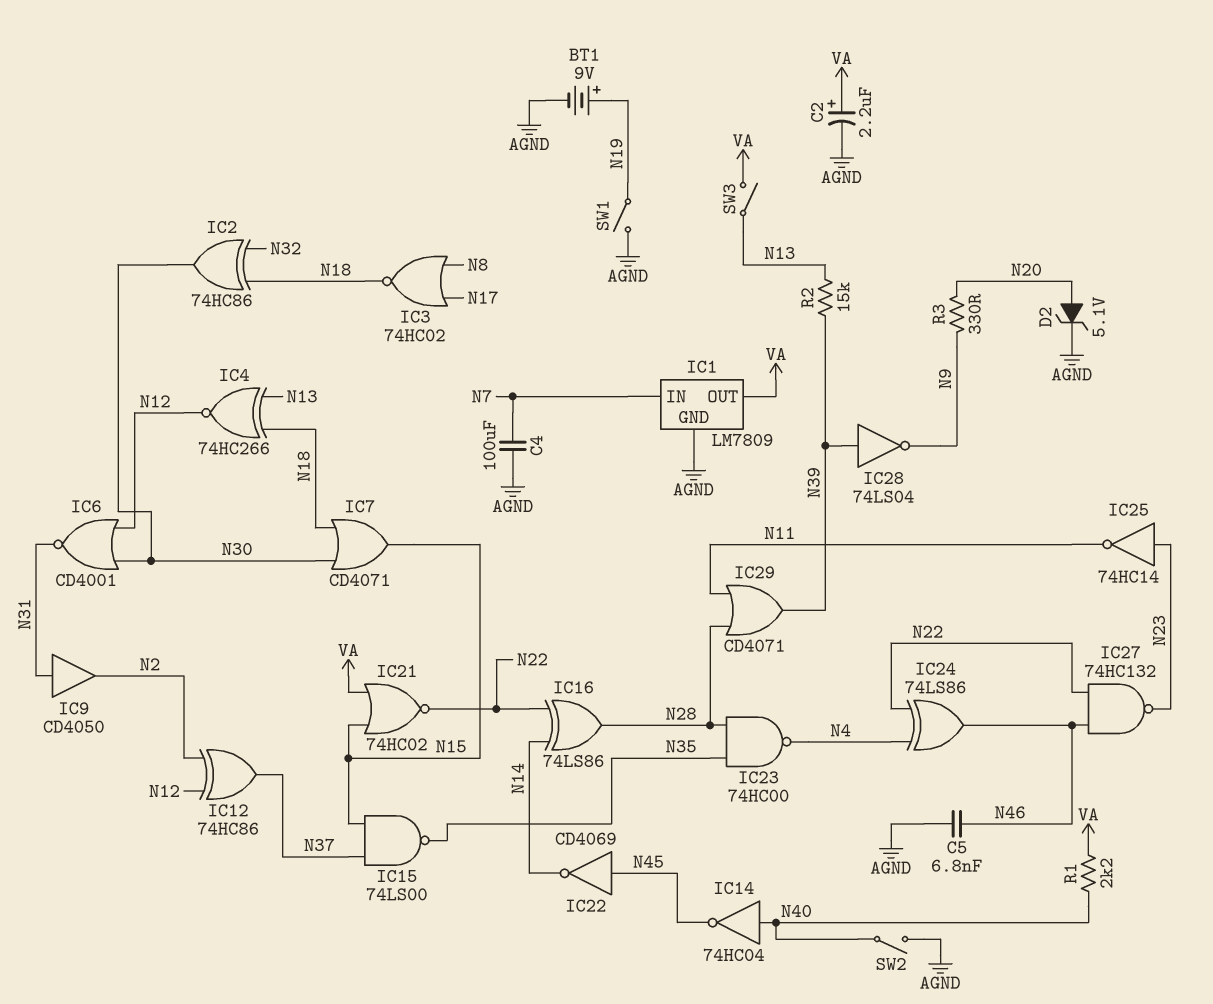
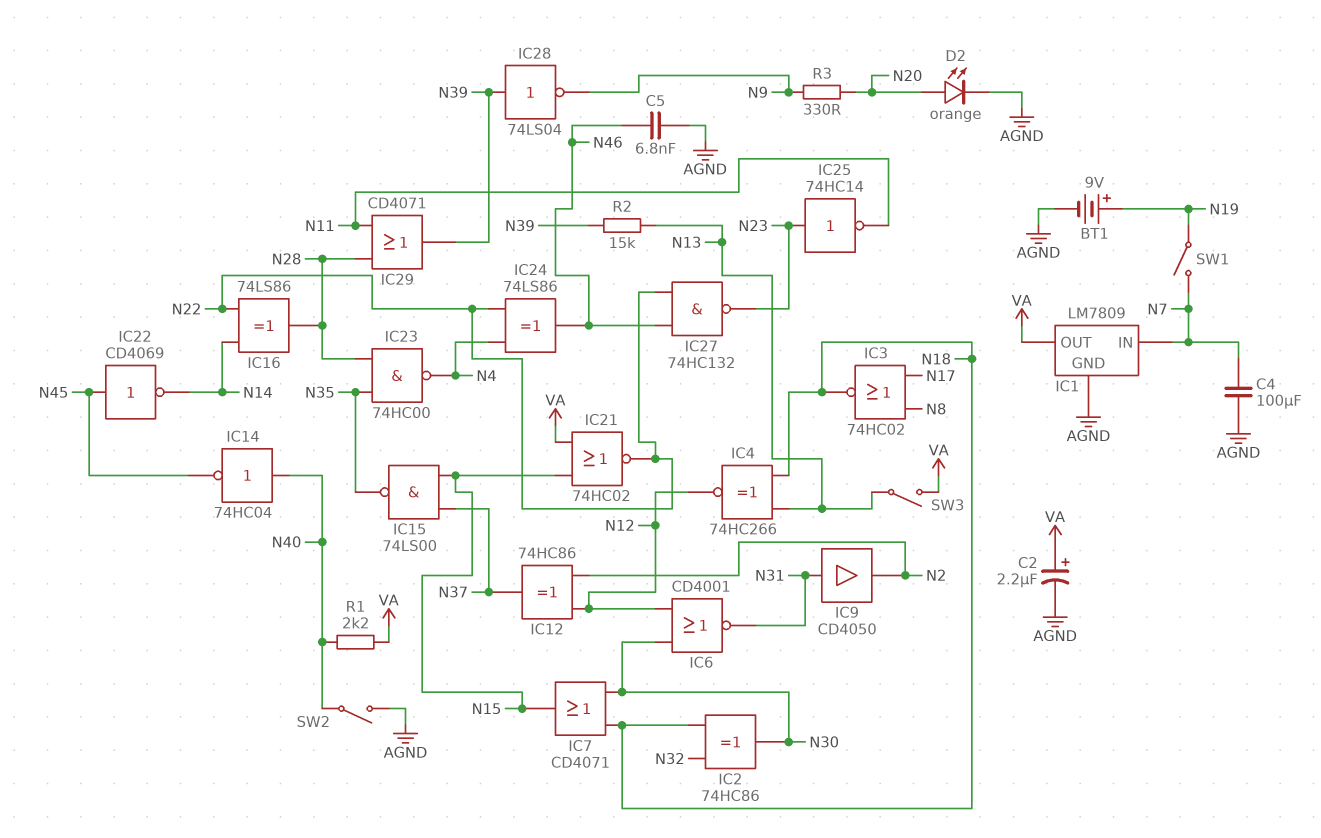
D2: zener 5.1V (A N20, K AGND) -> LED orange (A N20, K AGND)
SW1: switch (AGND, N19) -> switch (N7, N19)

